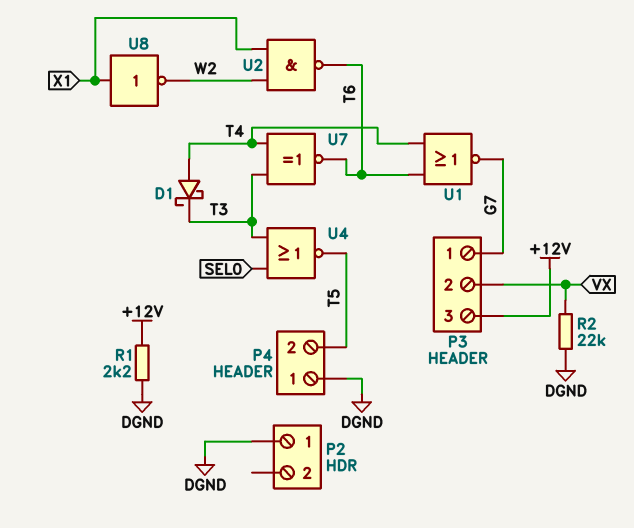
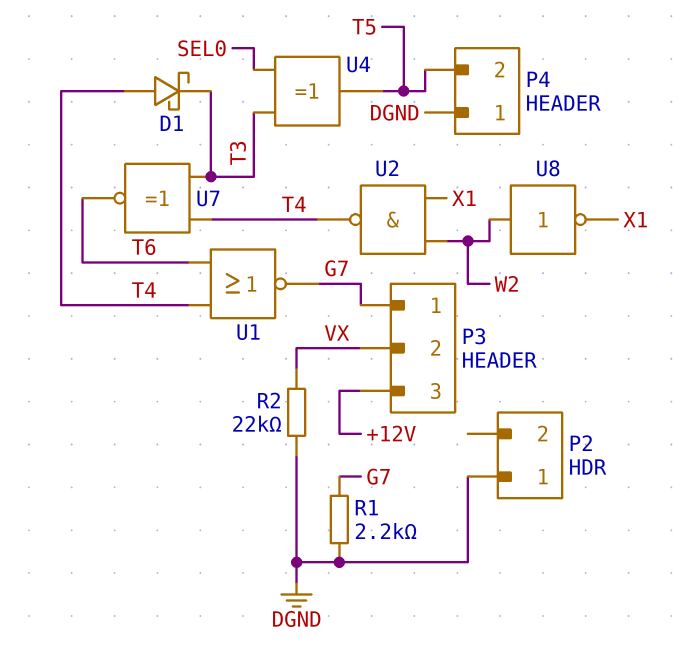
R1: 2.2k (+12V, DGND) -> 2.2k (DGND, G7)
U2: NAND (in W2, in X1, out T6) -> NAND (in W2, in X1, out T4)
U4: NOR (in SEL0, in T3, out T5) -> XOR (in SEL0, in T3, out T5)
U8: NOT (in X1, out W2) -> NOT (in W2, out X1)

